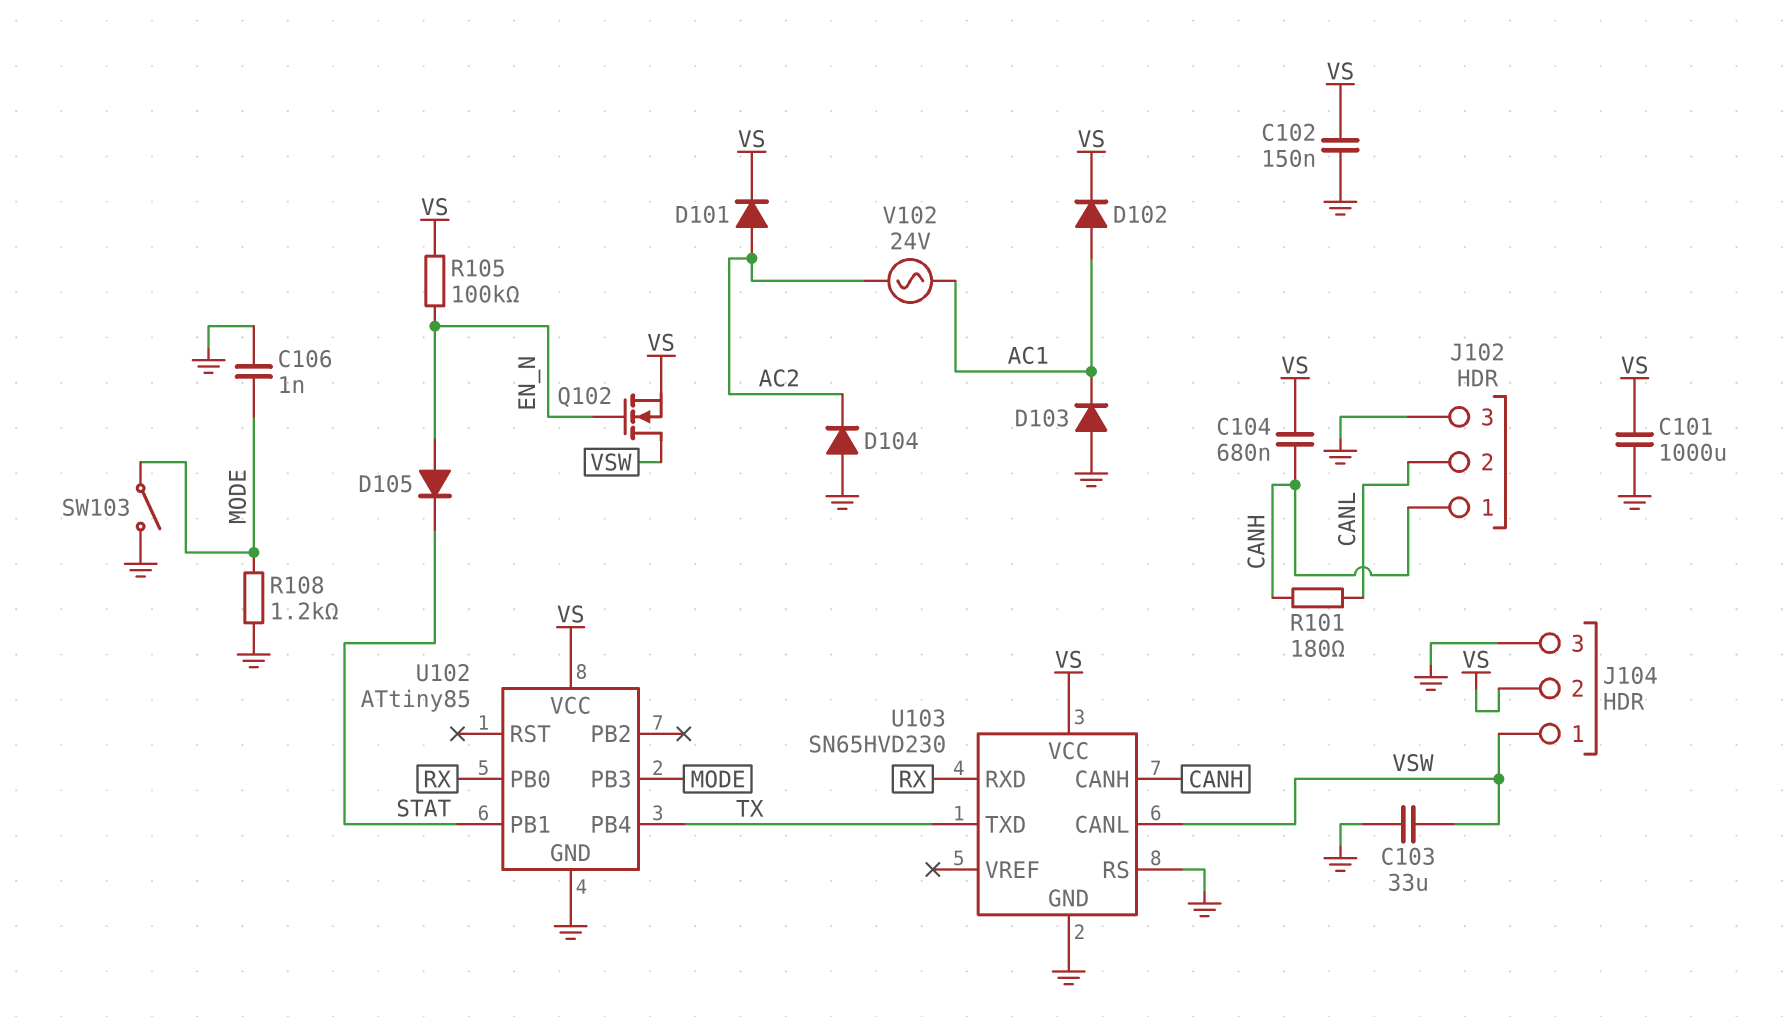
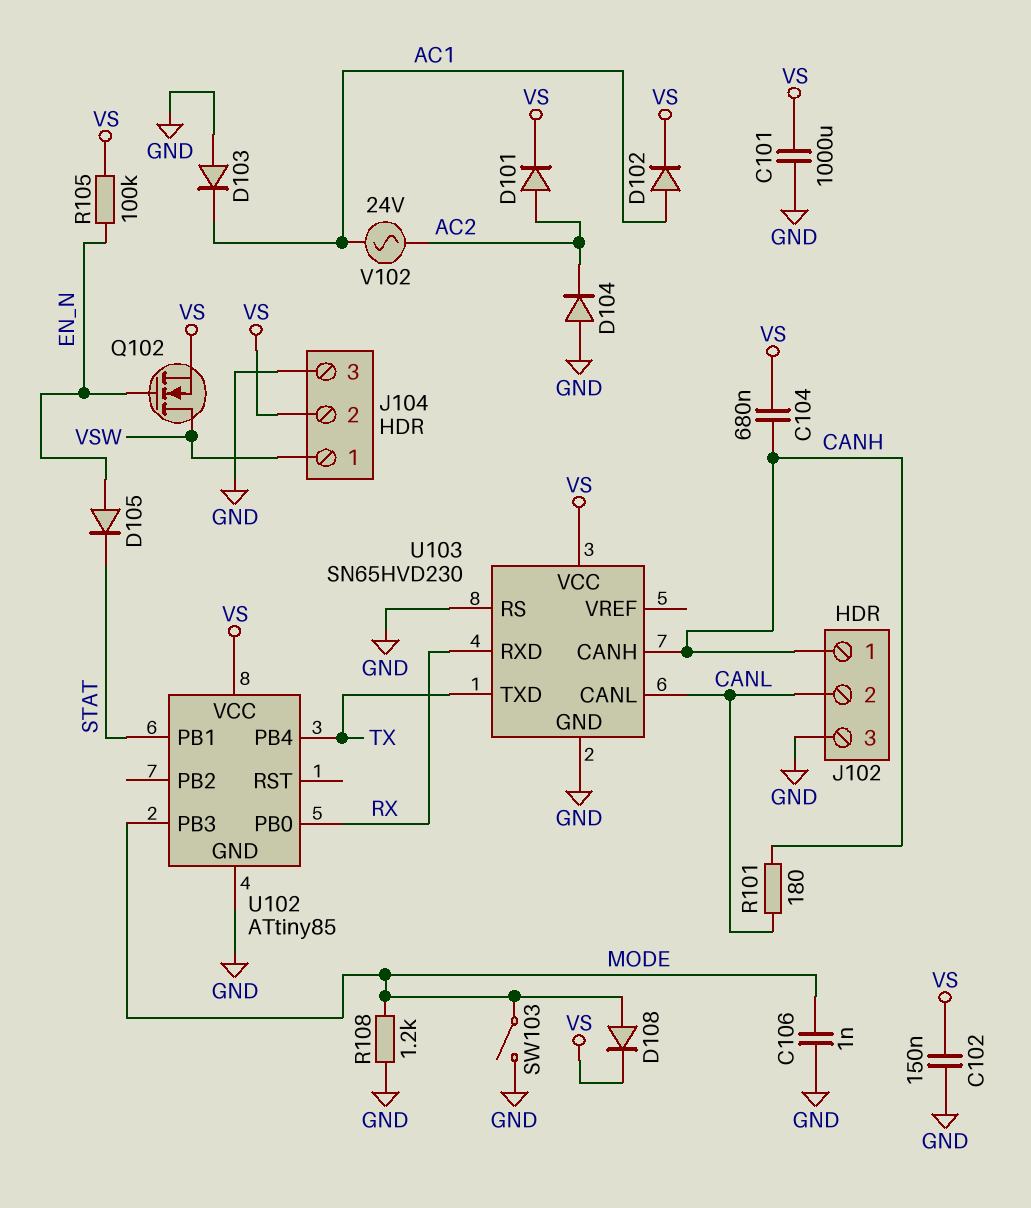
C103: 33uF (GND, VSW) -> none
D108: none -> diode (A MODE, K VS)
U103 pin CANL: VSW -> CANL

